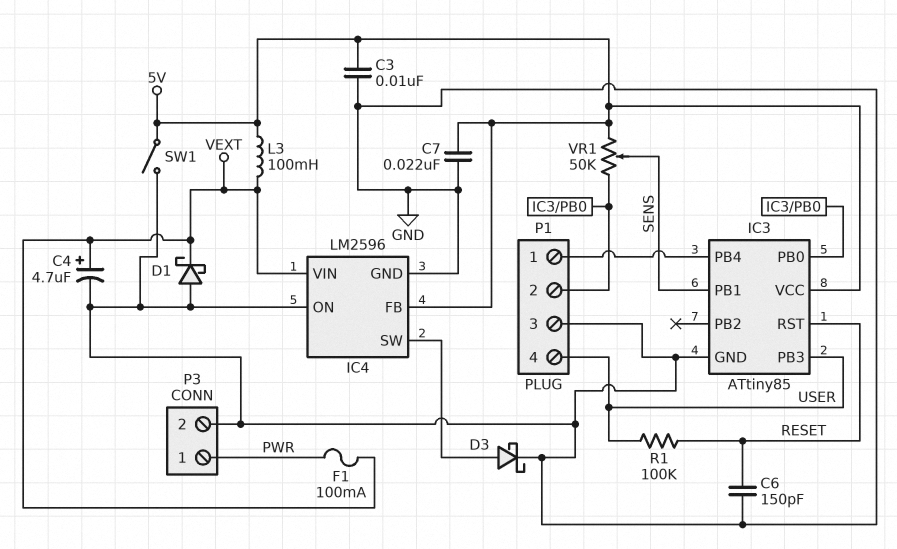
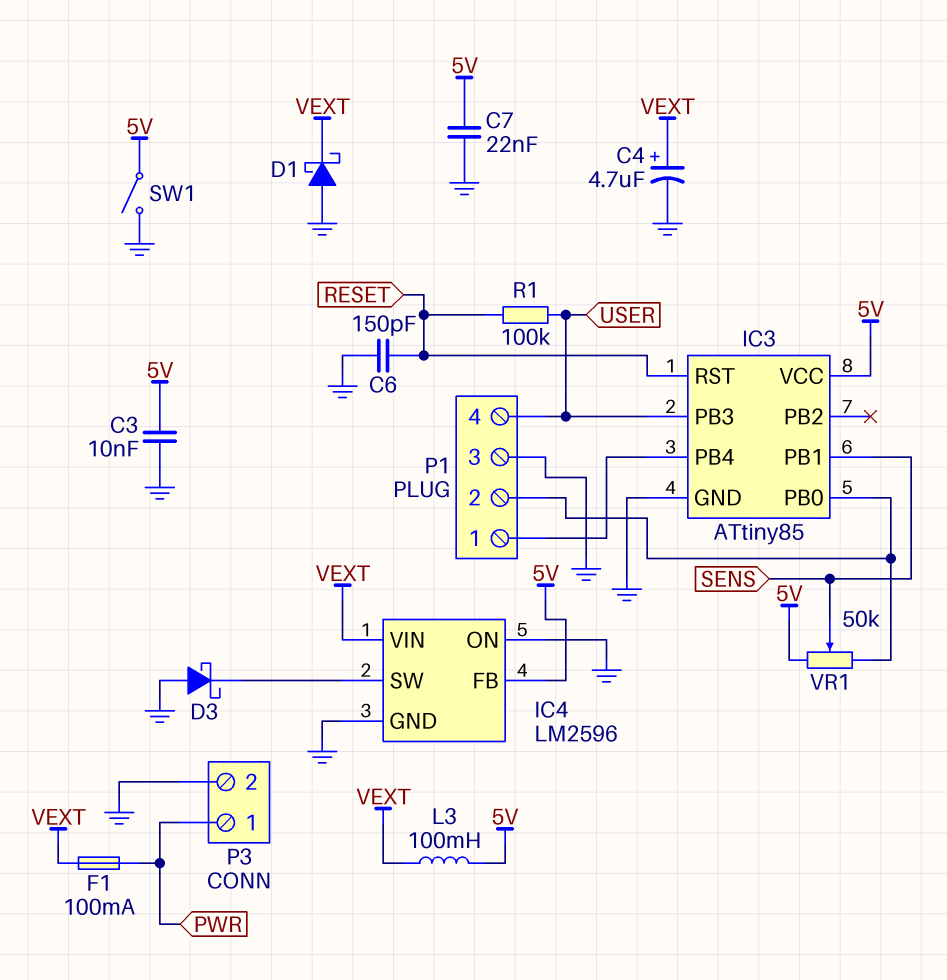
D3: schottky (A IC4/SW, K GND) -> schottky (A GND, K IC4/SW)

